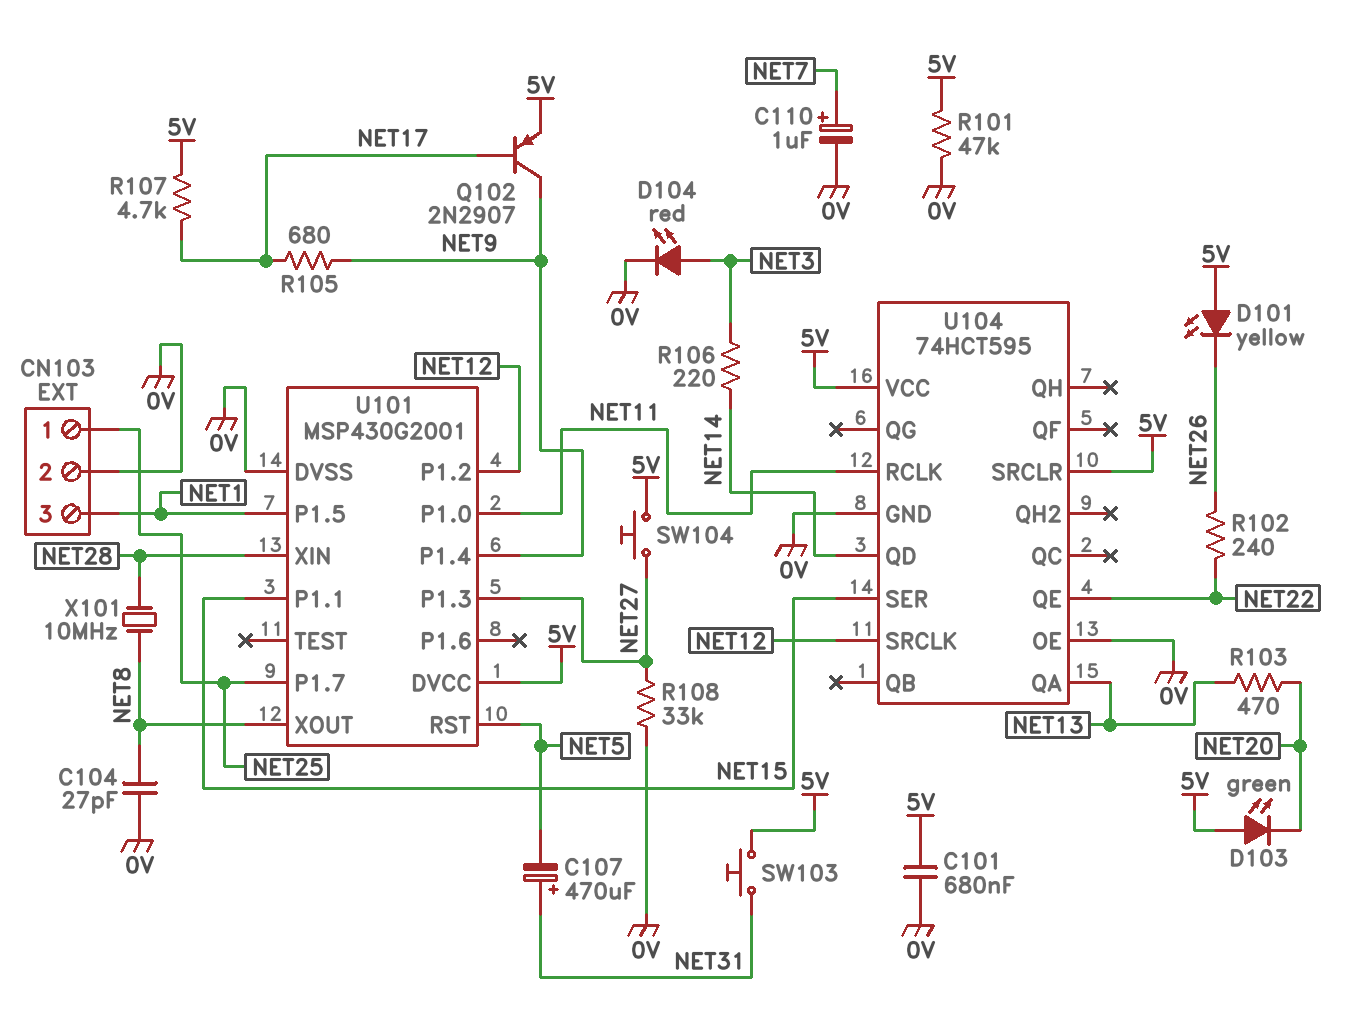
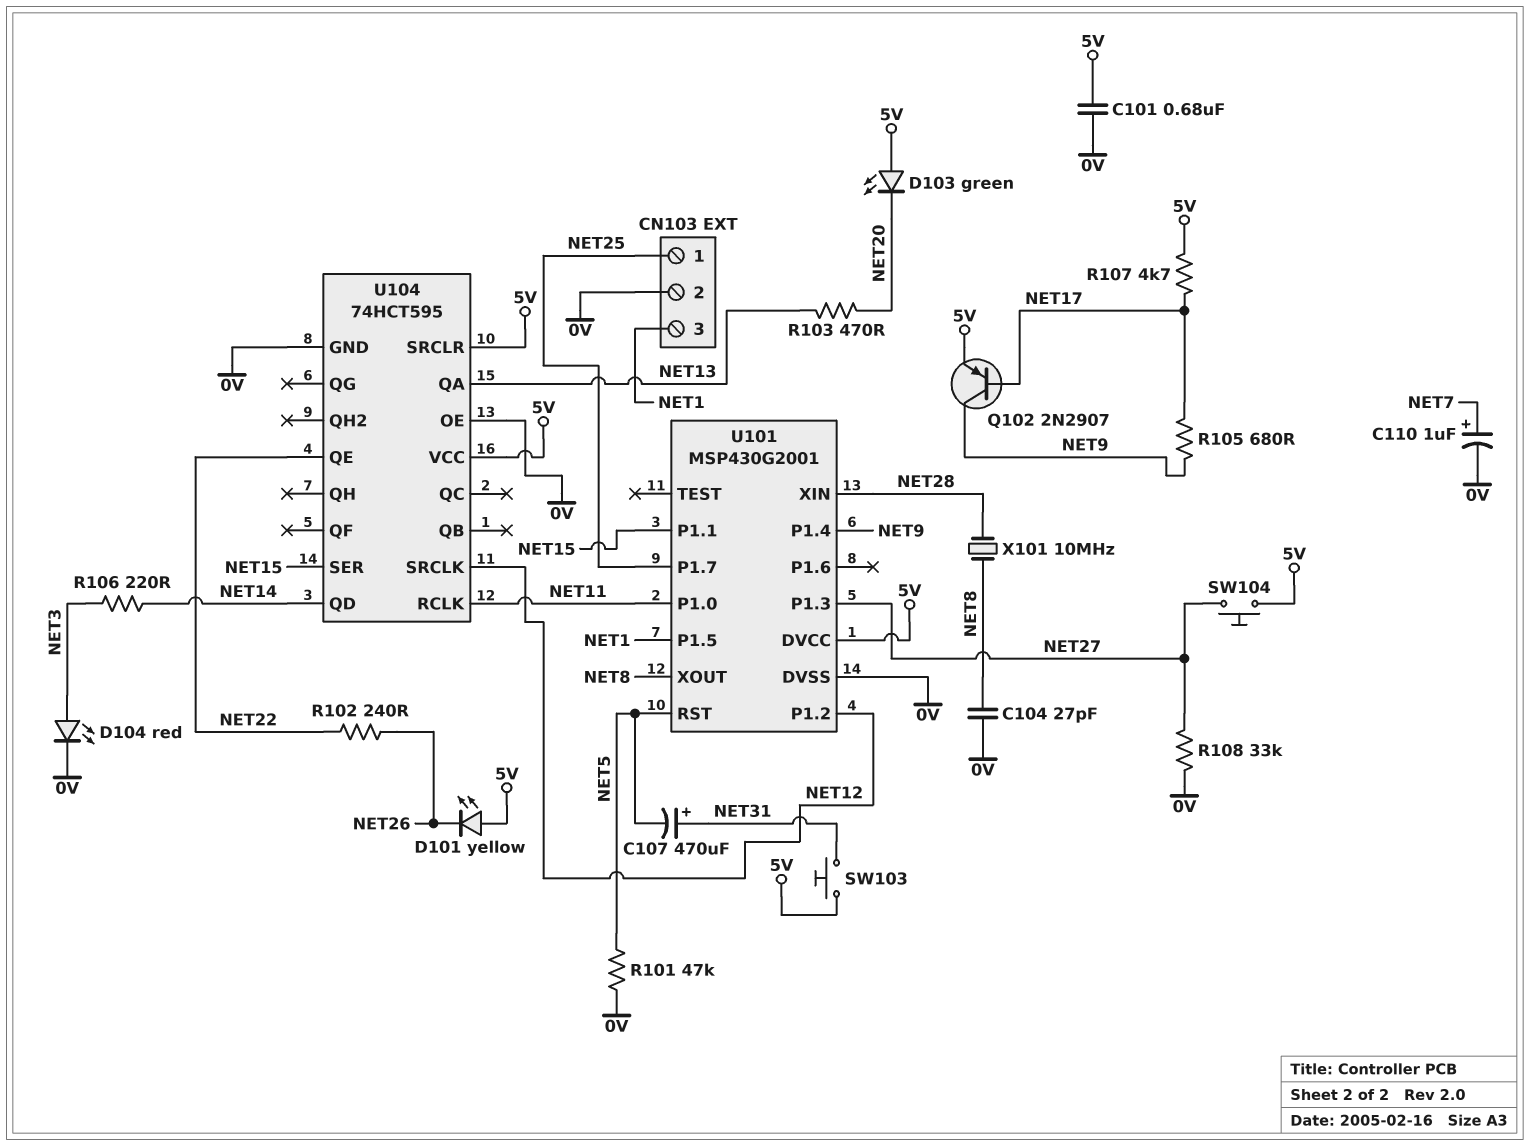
R101: 47k (0V, 5V) -> 47k (0V, NET5)

